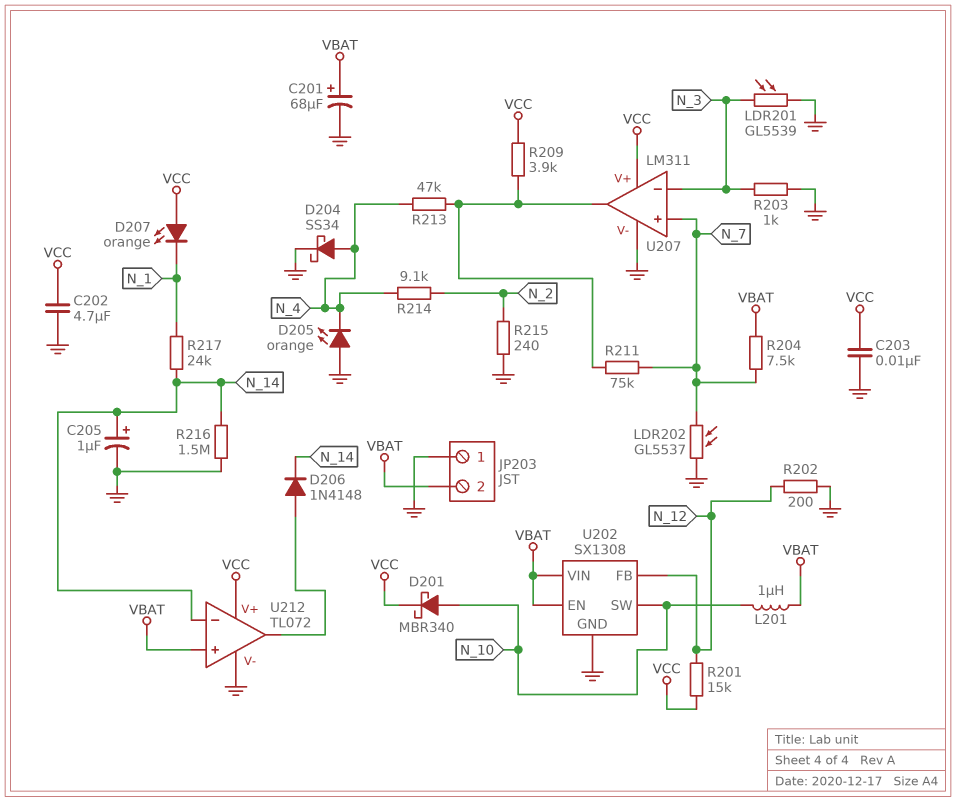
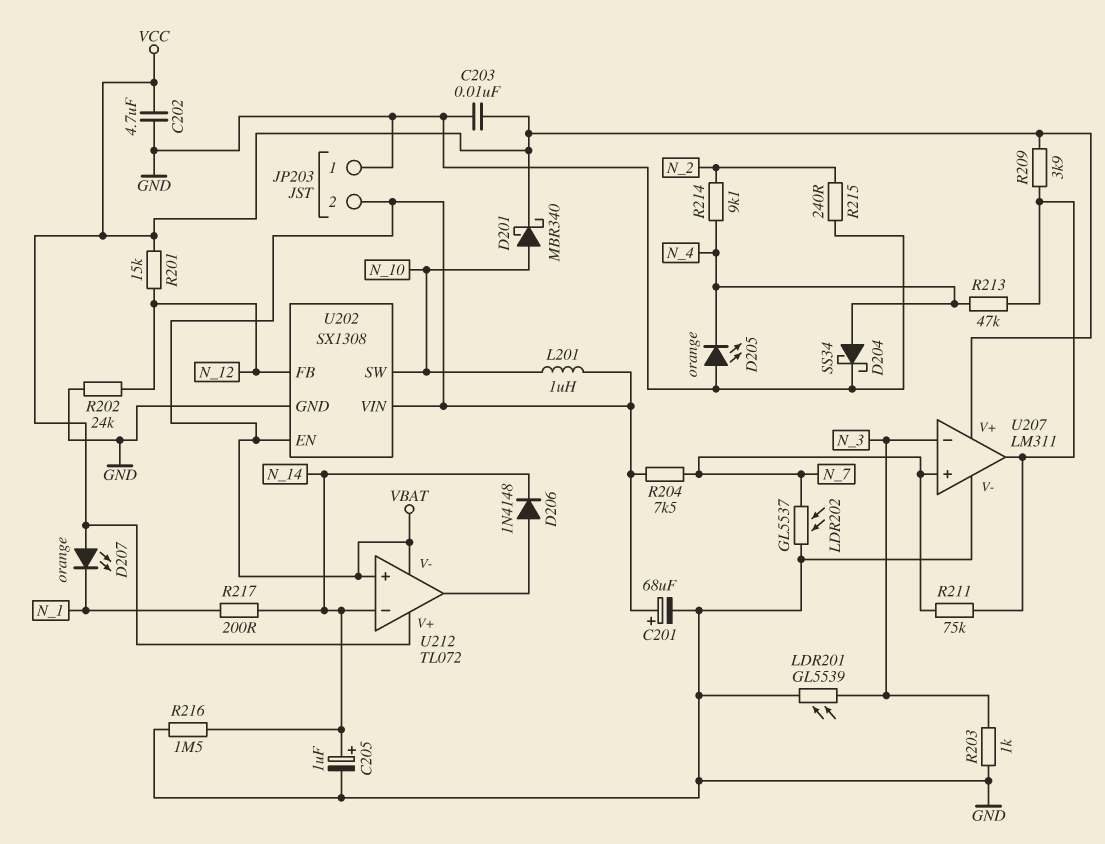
R202: 200 (GND, N_12) -> 24k (GND, N_12)
R217: 24k (N_1, N_14) -> 200 (N_1, N_14)
U212 pin V-: GND -> VBAT

